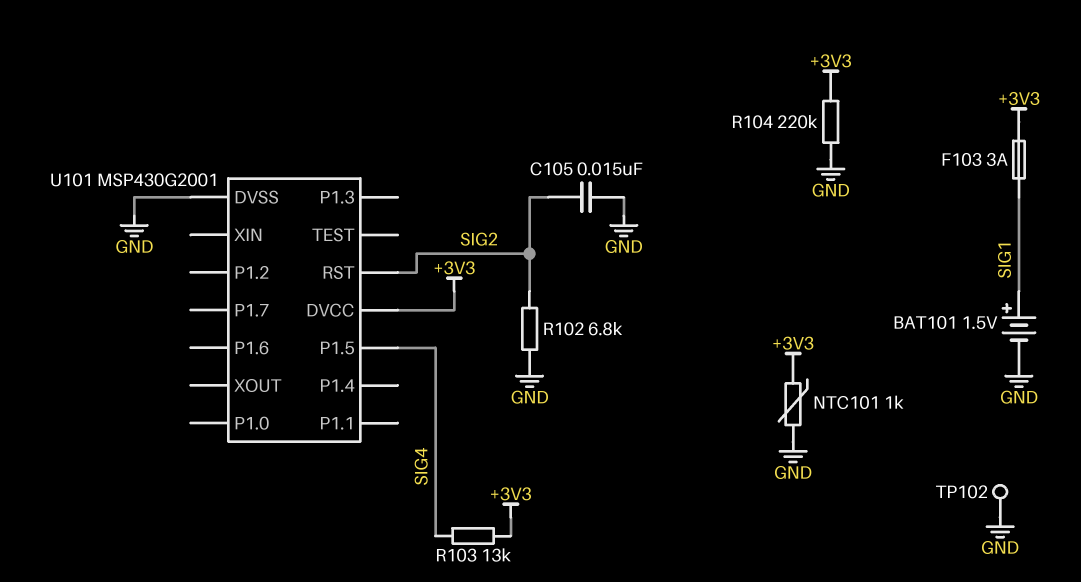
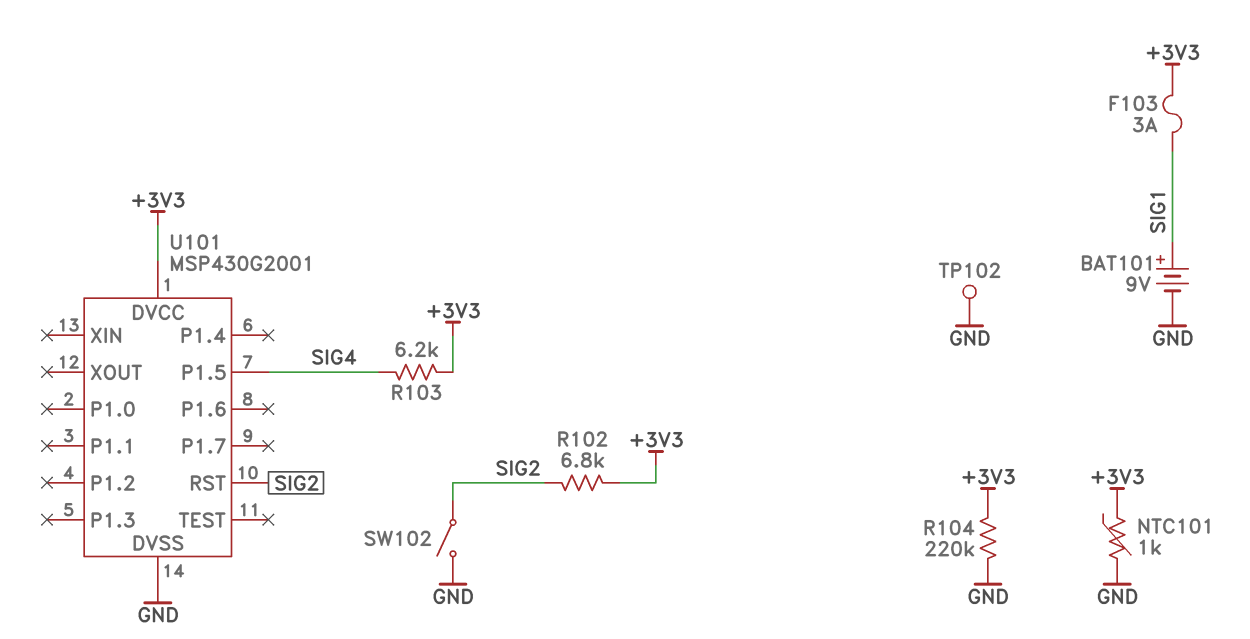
BAT101: 1.5V (plus SIG1, minus GND) -> 9V (plus SIG1, minus GND)
C105: 15nF (GND, SIG2) -> none
R102: 6.8k (GND, SIG2) -> 6.8k (+3V3, SIG2)
R103: 13k (+3V3, SIG4) -> 6.2k (+3V3, SIG4)
SW102: none -> switch (GND, SIG2)

